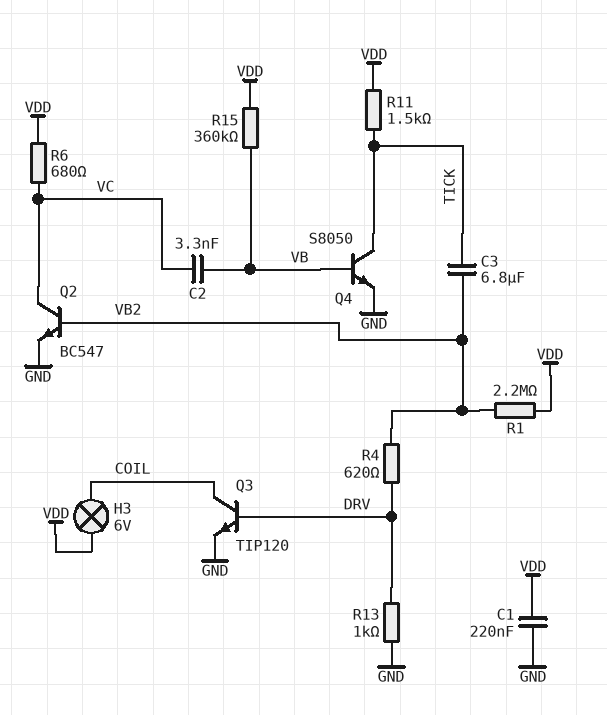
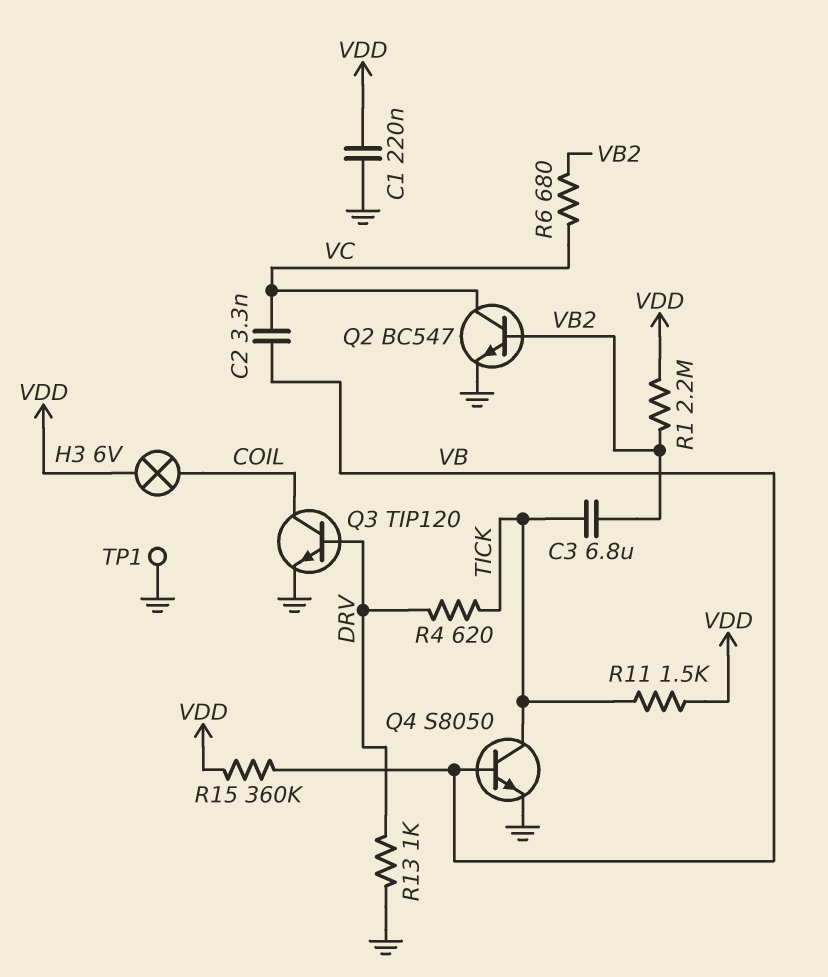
R4: 620 (DRV, VB2) -> 620 (DRV, TICK)
R6: 680 (VC, VDD) -> 680 (VB2, VC)
TP1: none -> test point (GND)

